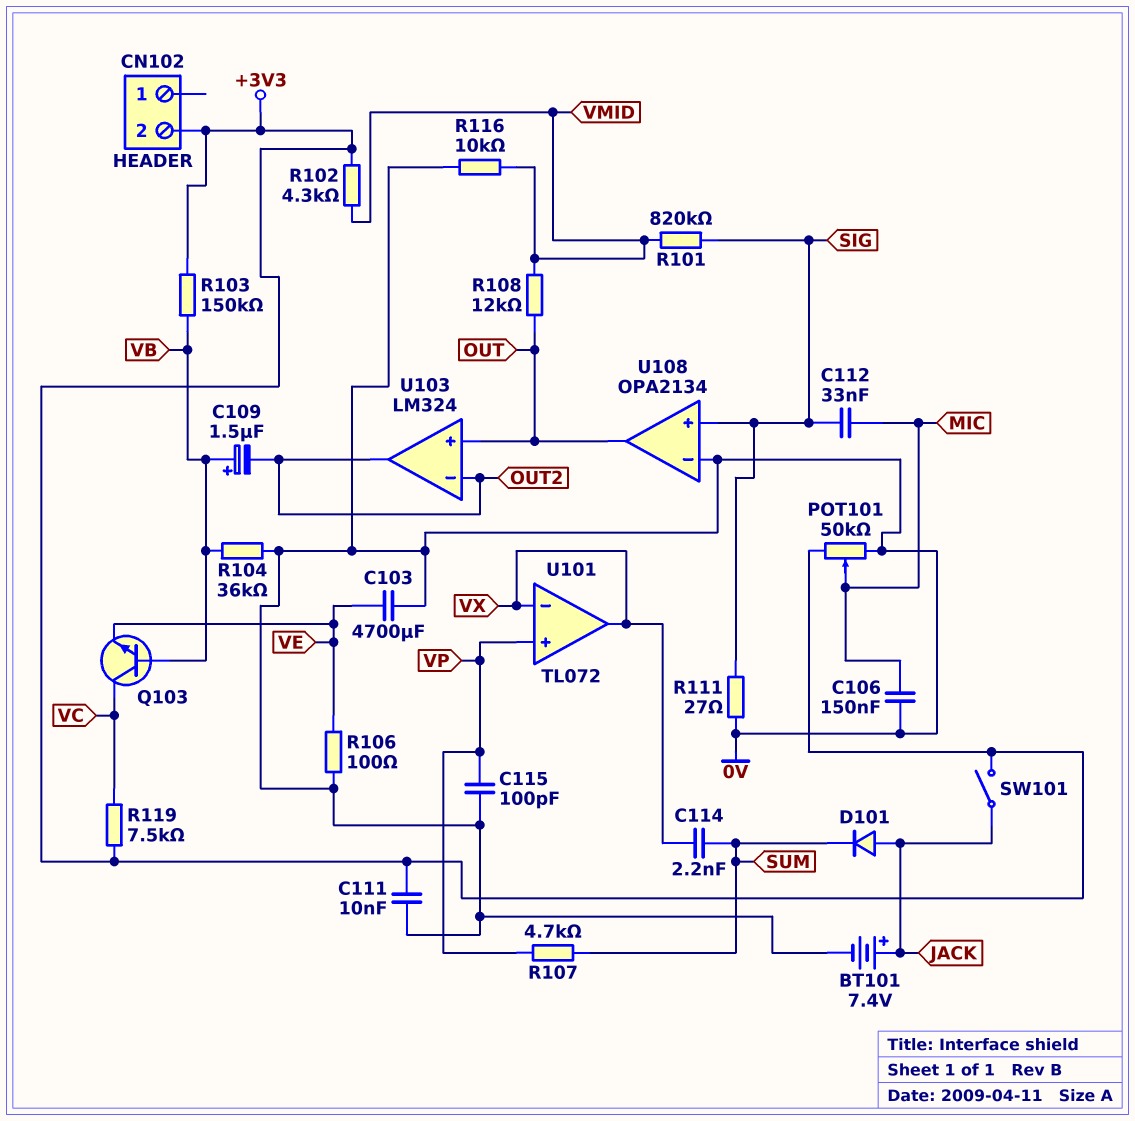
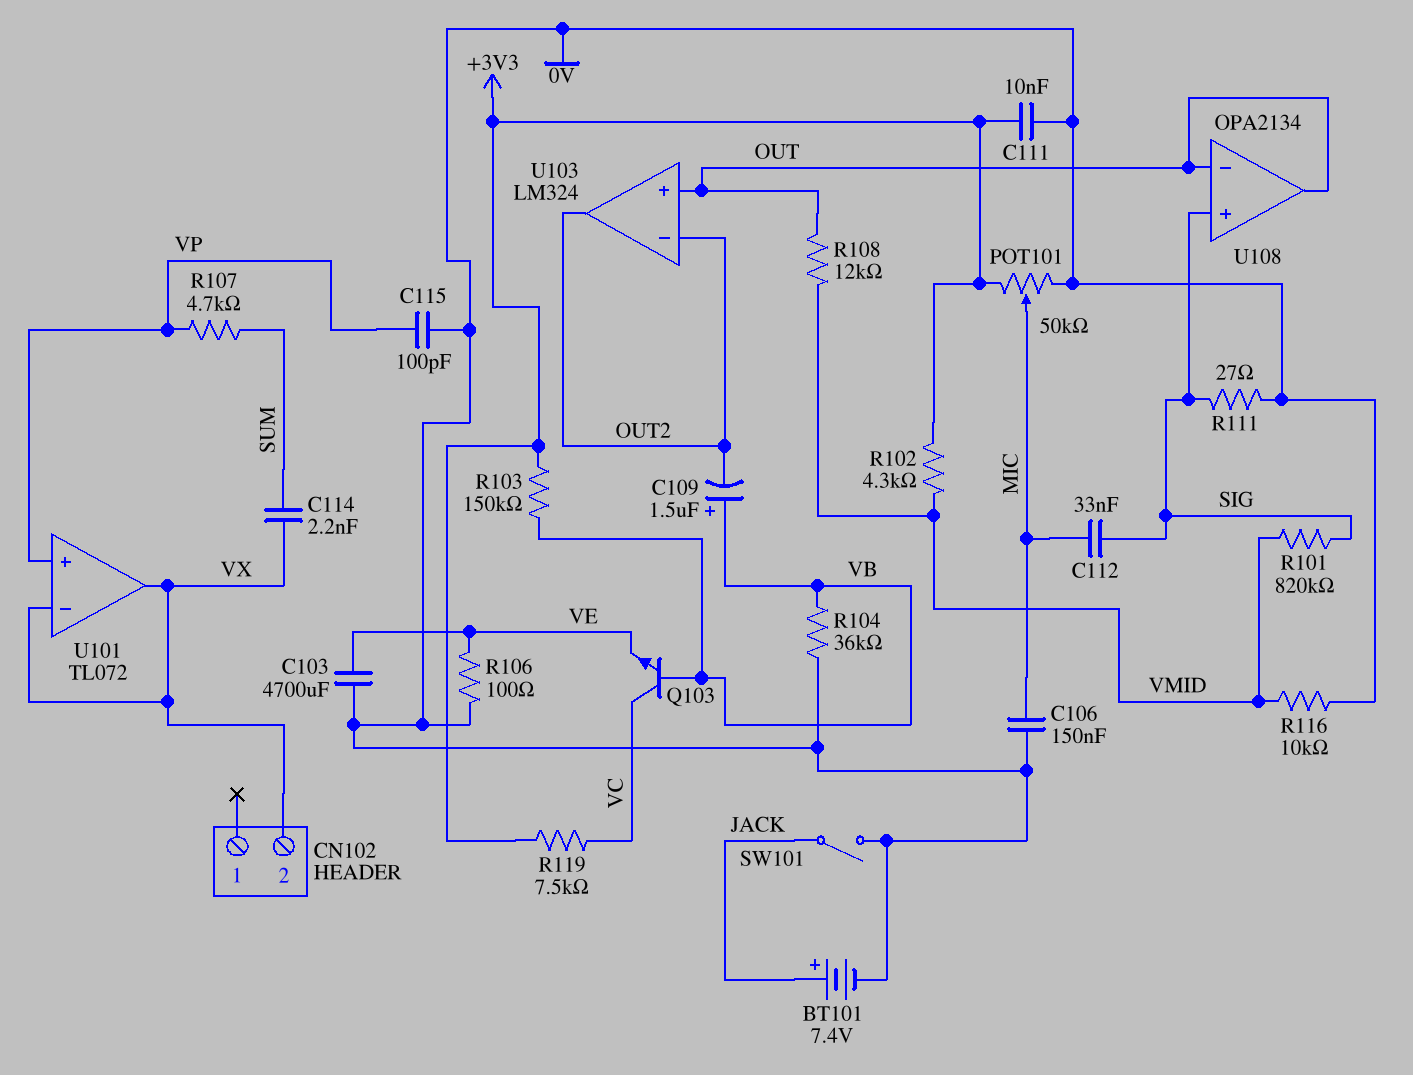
CN102 pin 2: +3V3 -> VX
D101: diode (A JACK, K SUM) -> none
SW101: switch (+3V3, JACK) -> switch (0V, JACK)
U108 pin in-: 0V -> OUT

